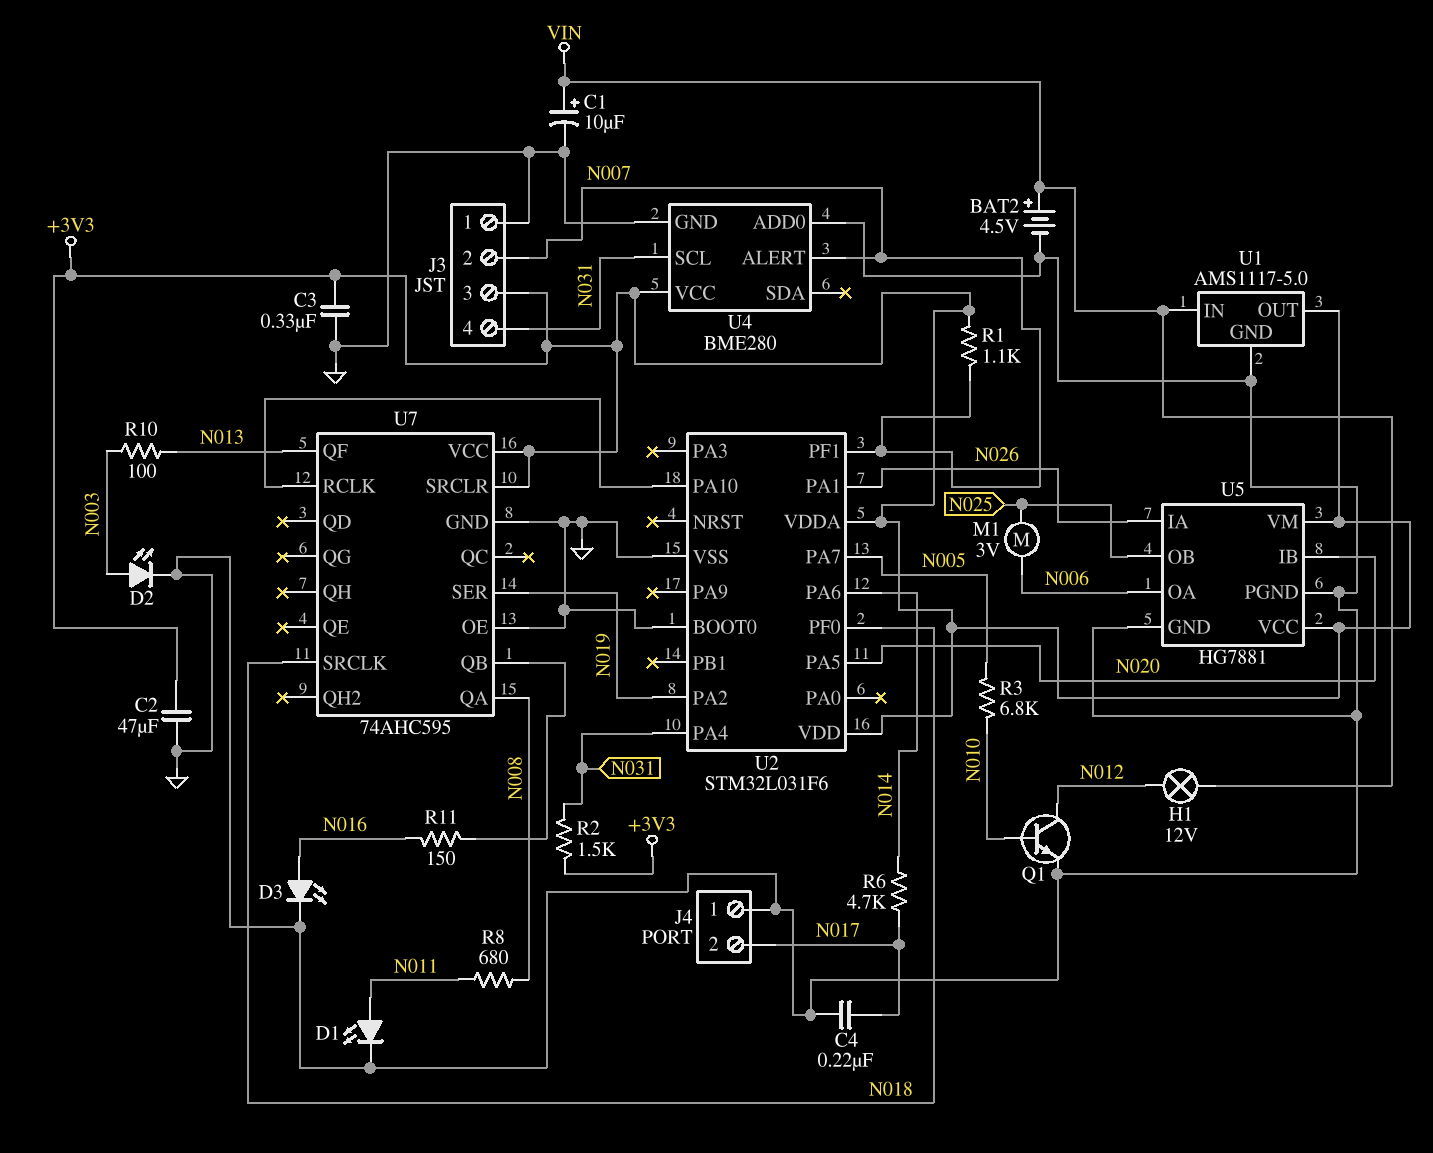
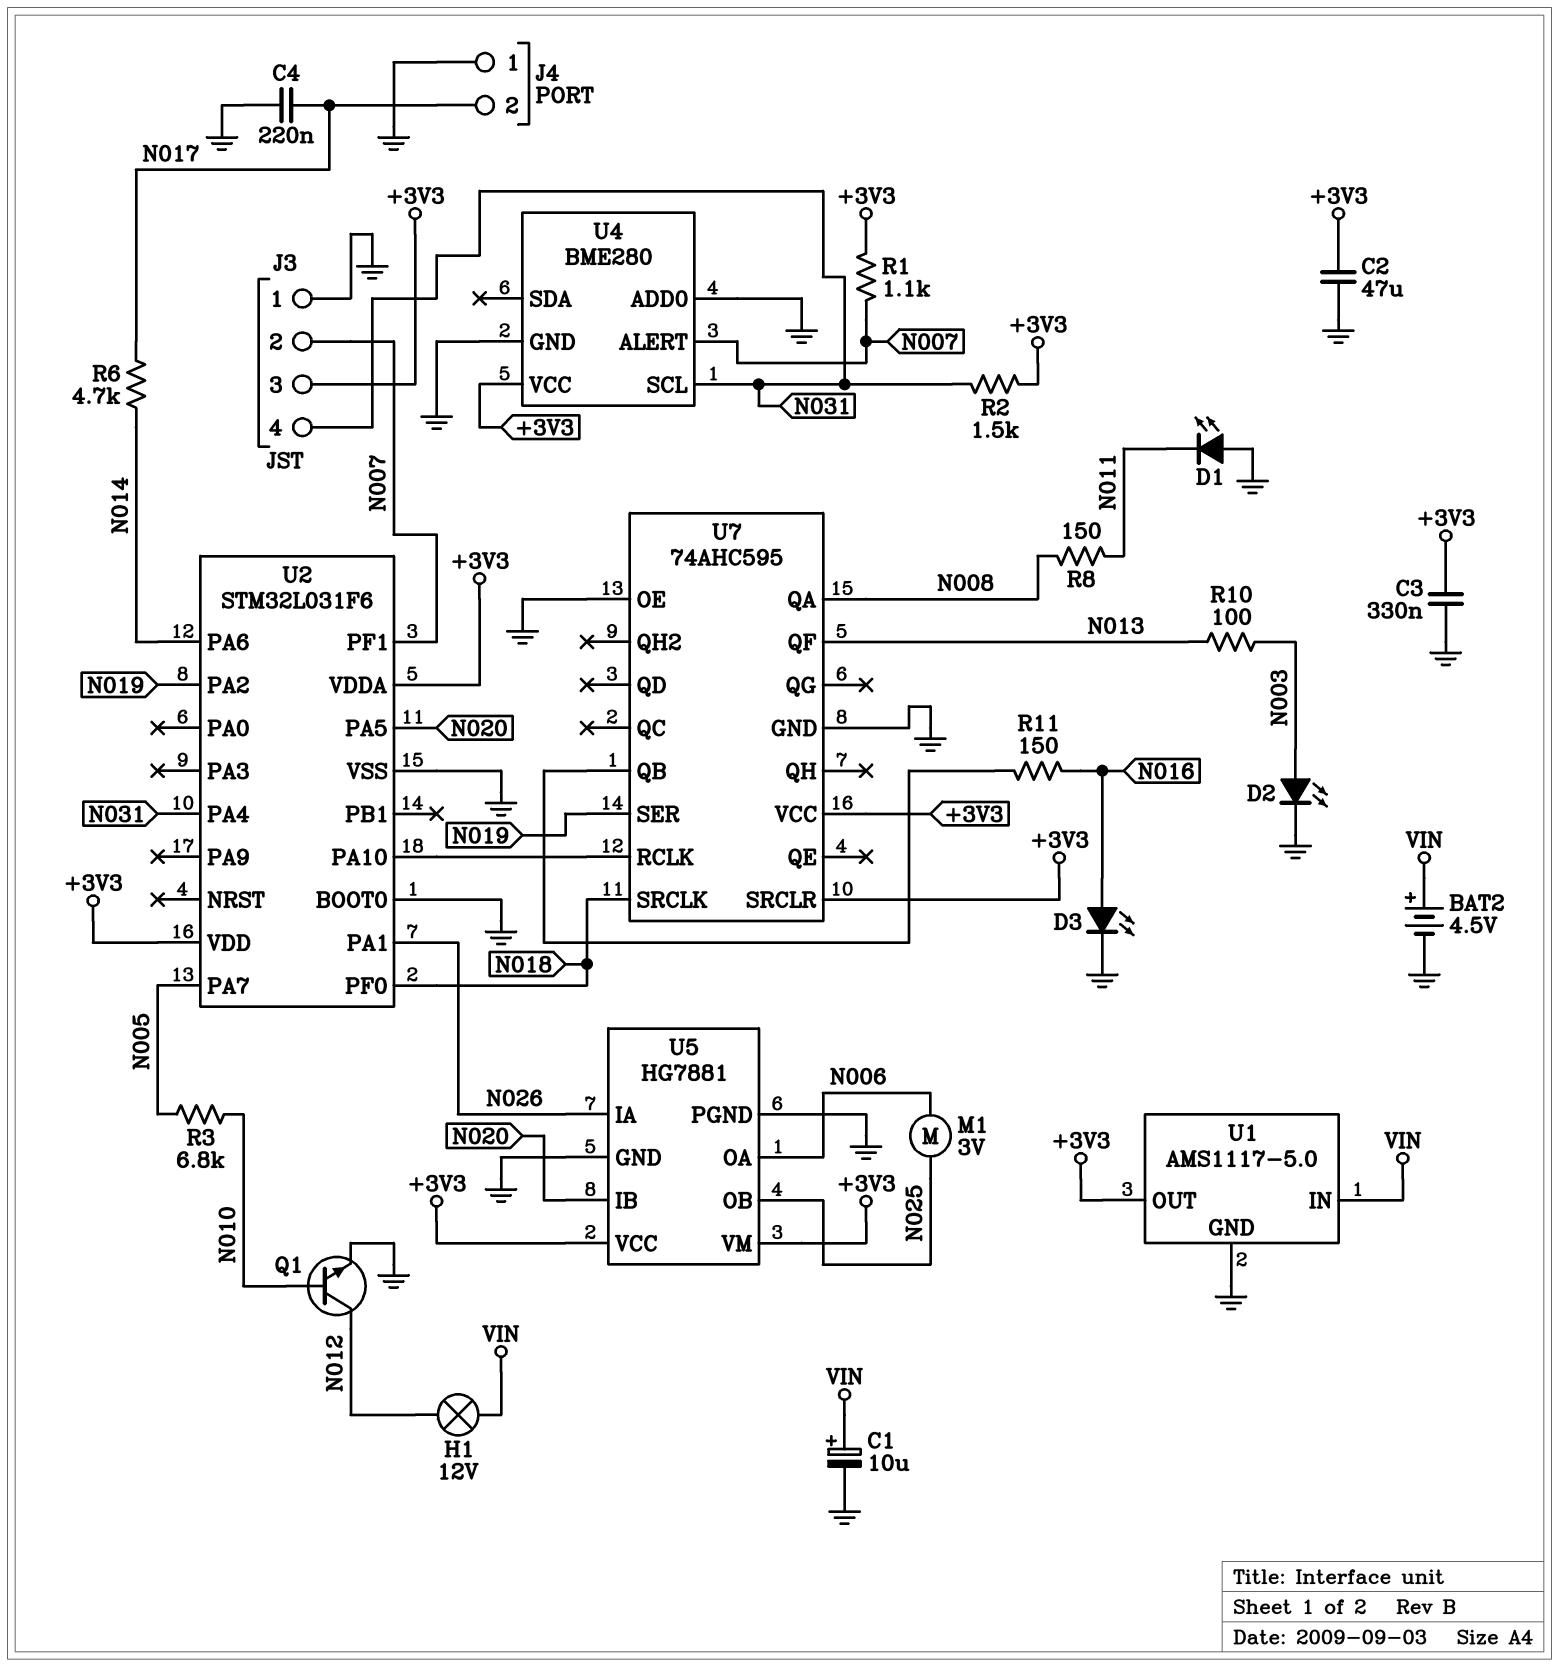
D1: LED (A N011, K GND) -> LED (A GND, K N011)
R8: 680 (N008, N011) -> 150 (N008, N011)

